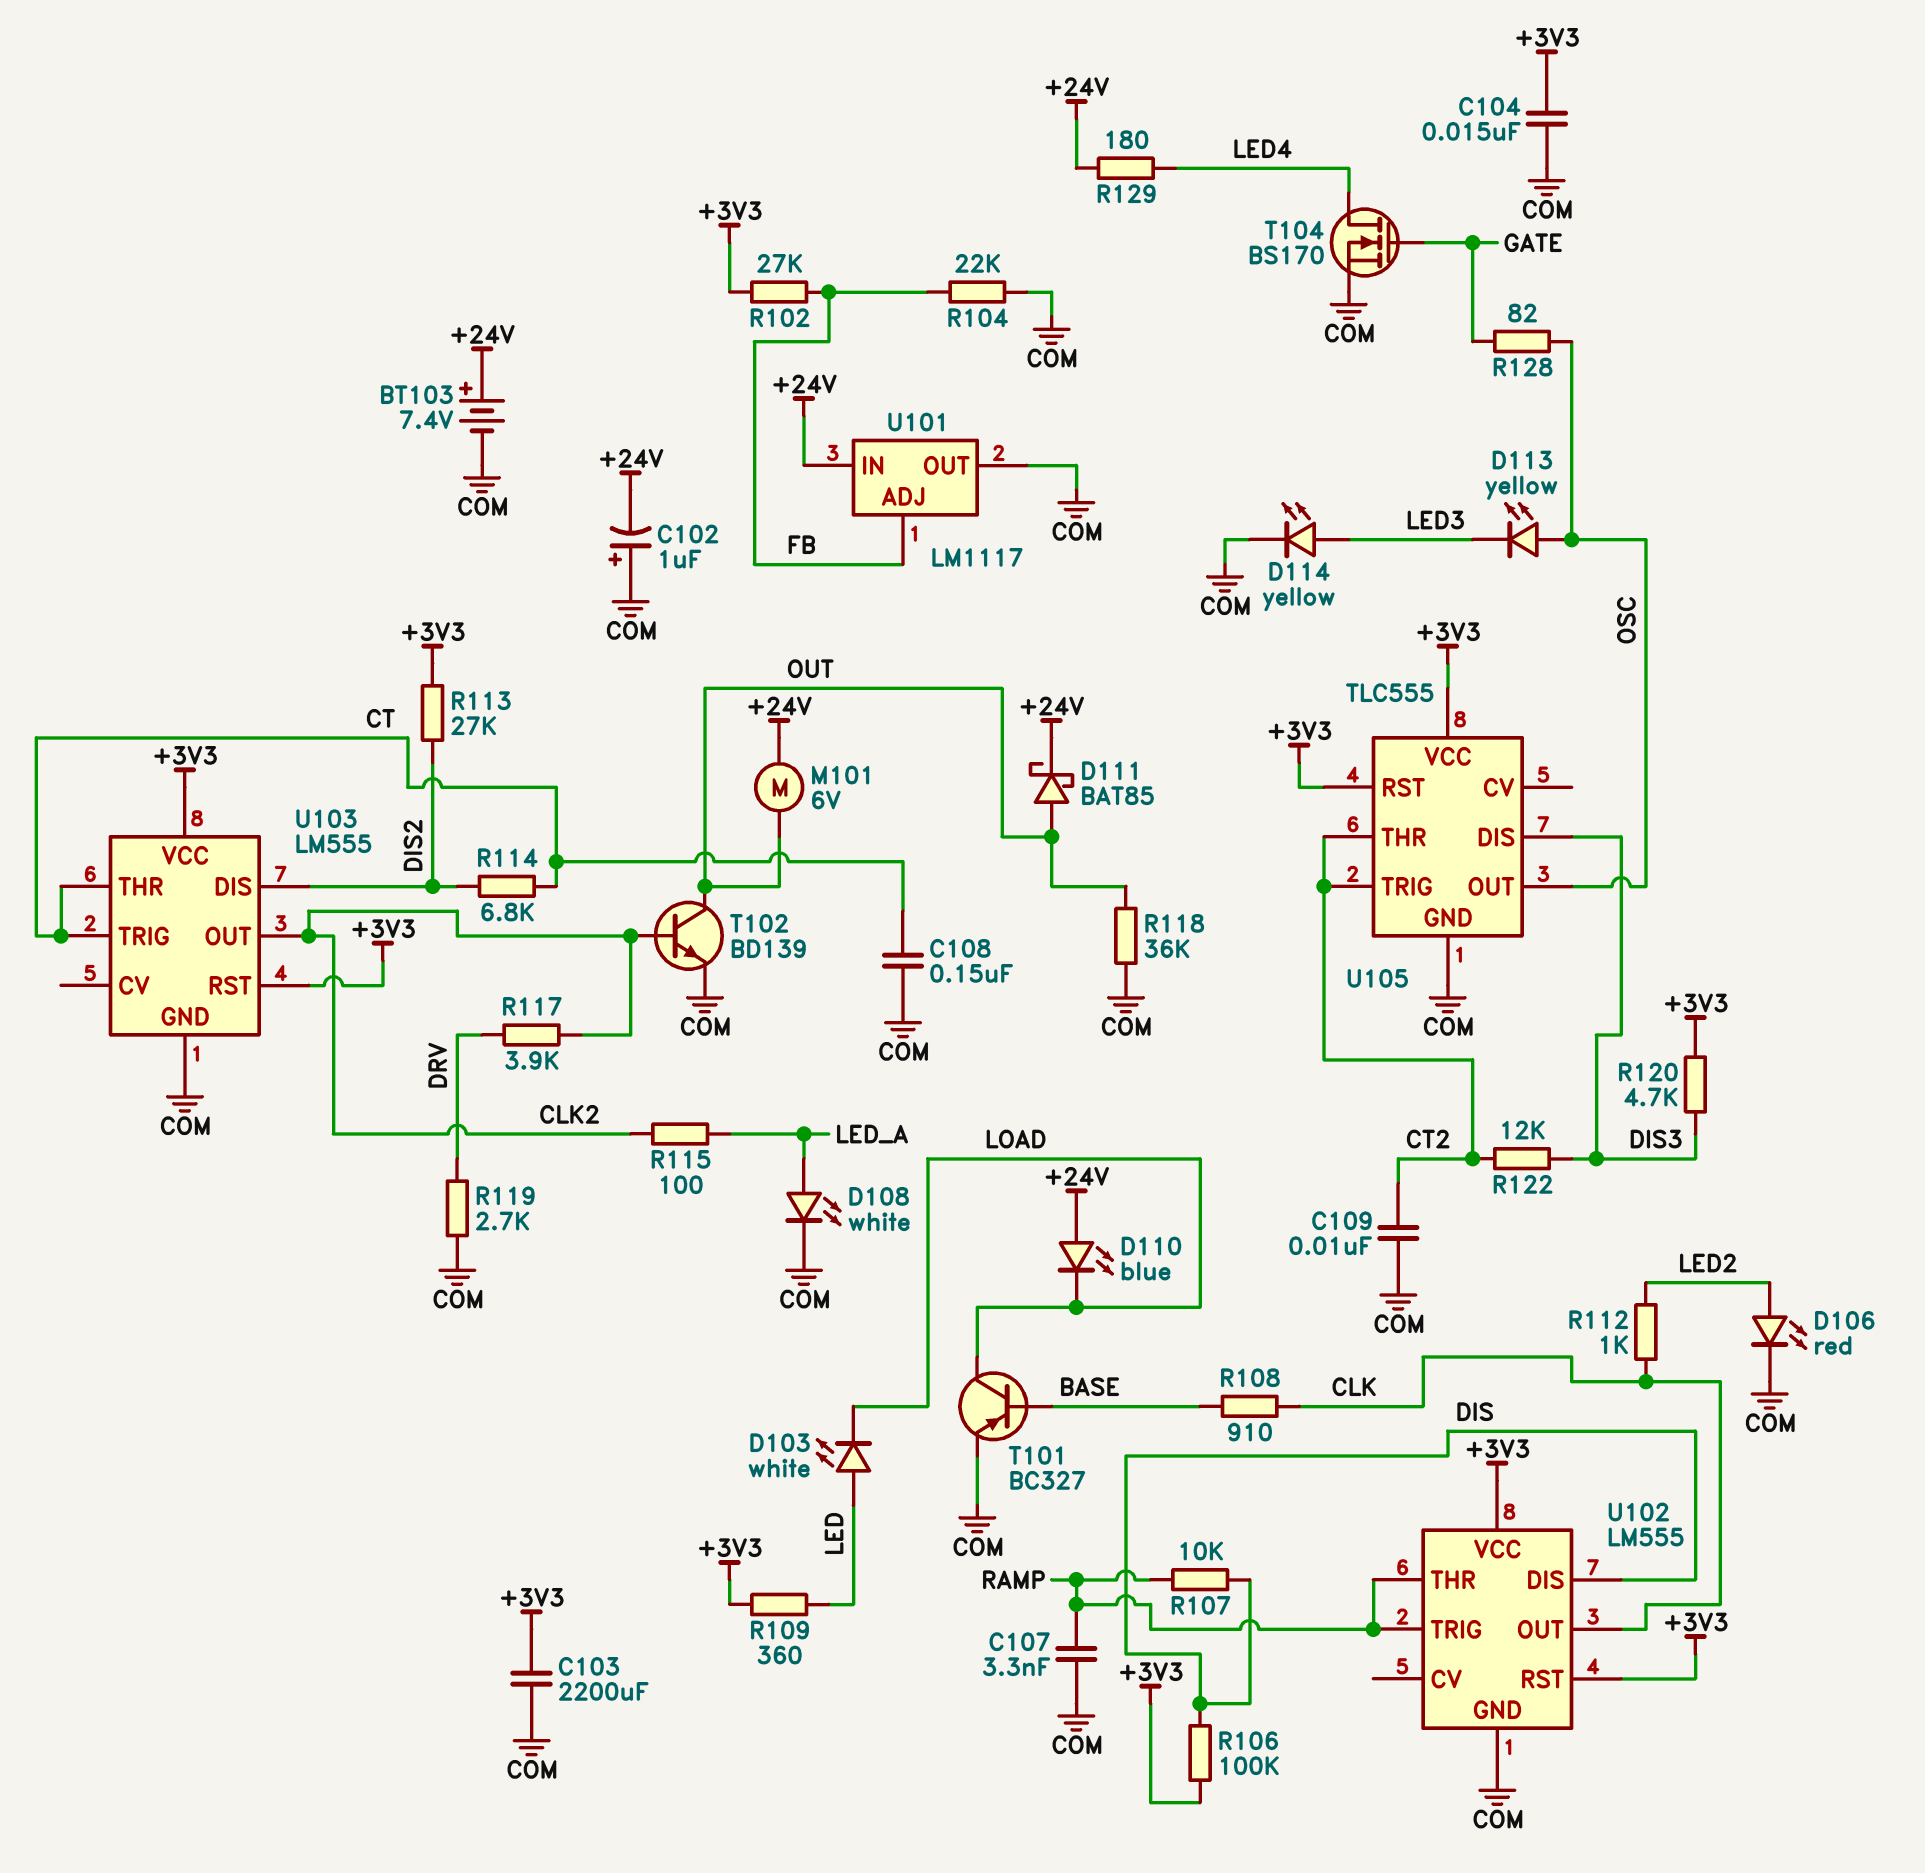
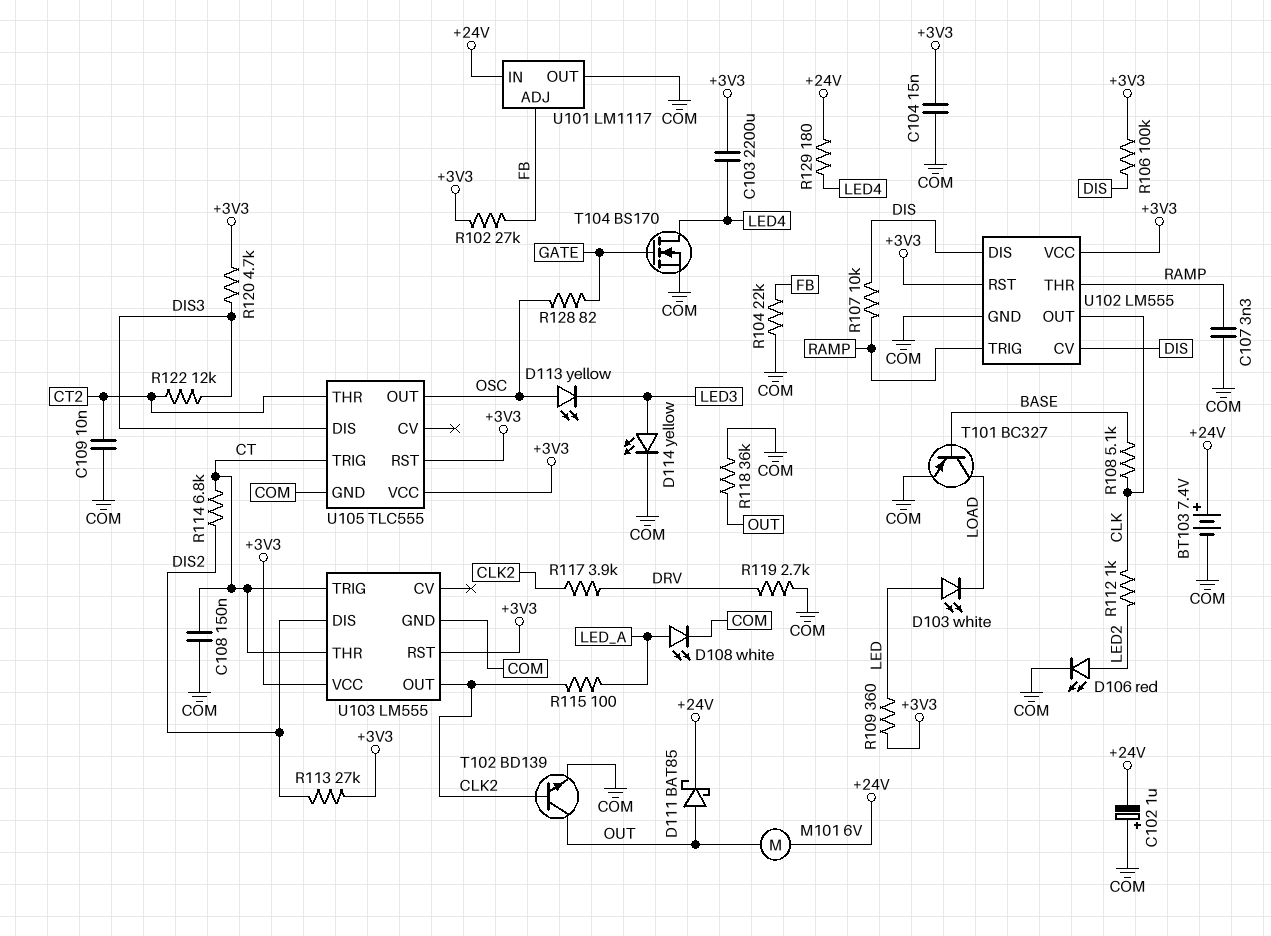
C103: 2200uF (+3V3, COM) -> 2200uF (+3V3, LED4)
D110: LED blue (A +24V, K LOAD) -> none
R108: 910 (BASE, CLK) -> 5.1k (BASE, CLK)
U102 pin CV: none -> DIS
U105 pin TRIG: CT2 -> CT

